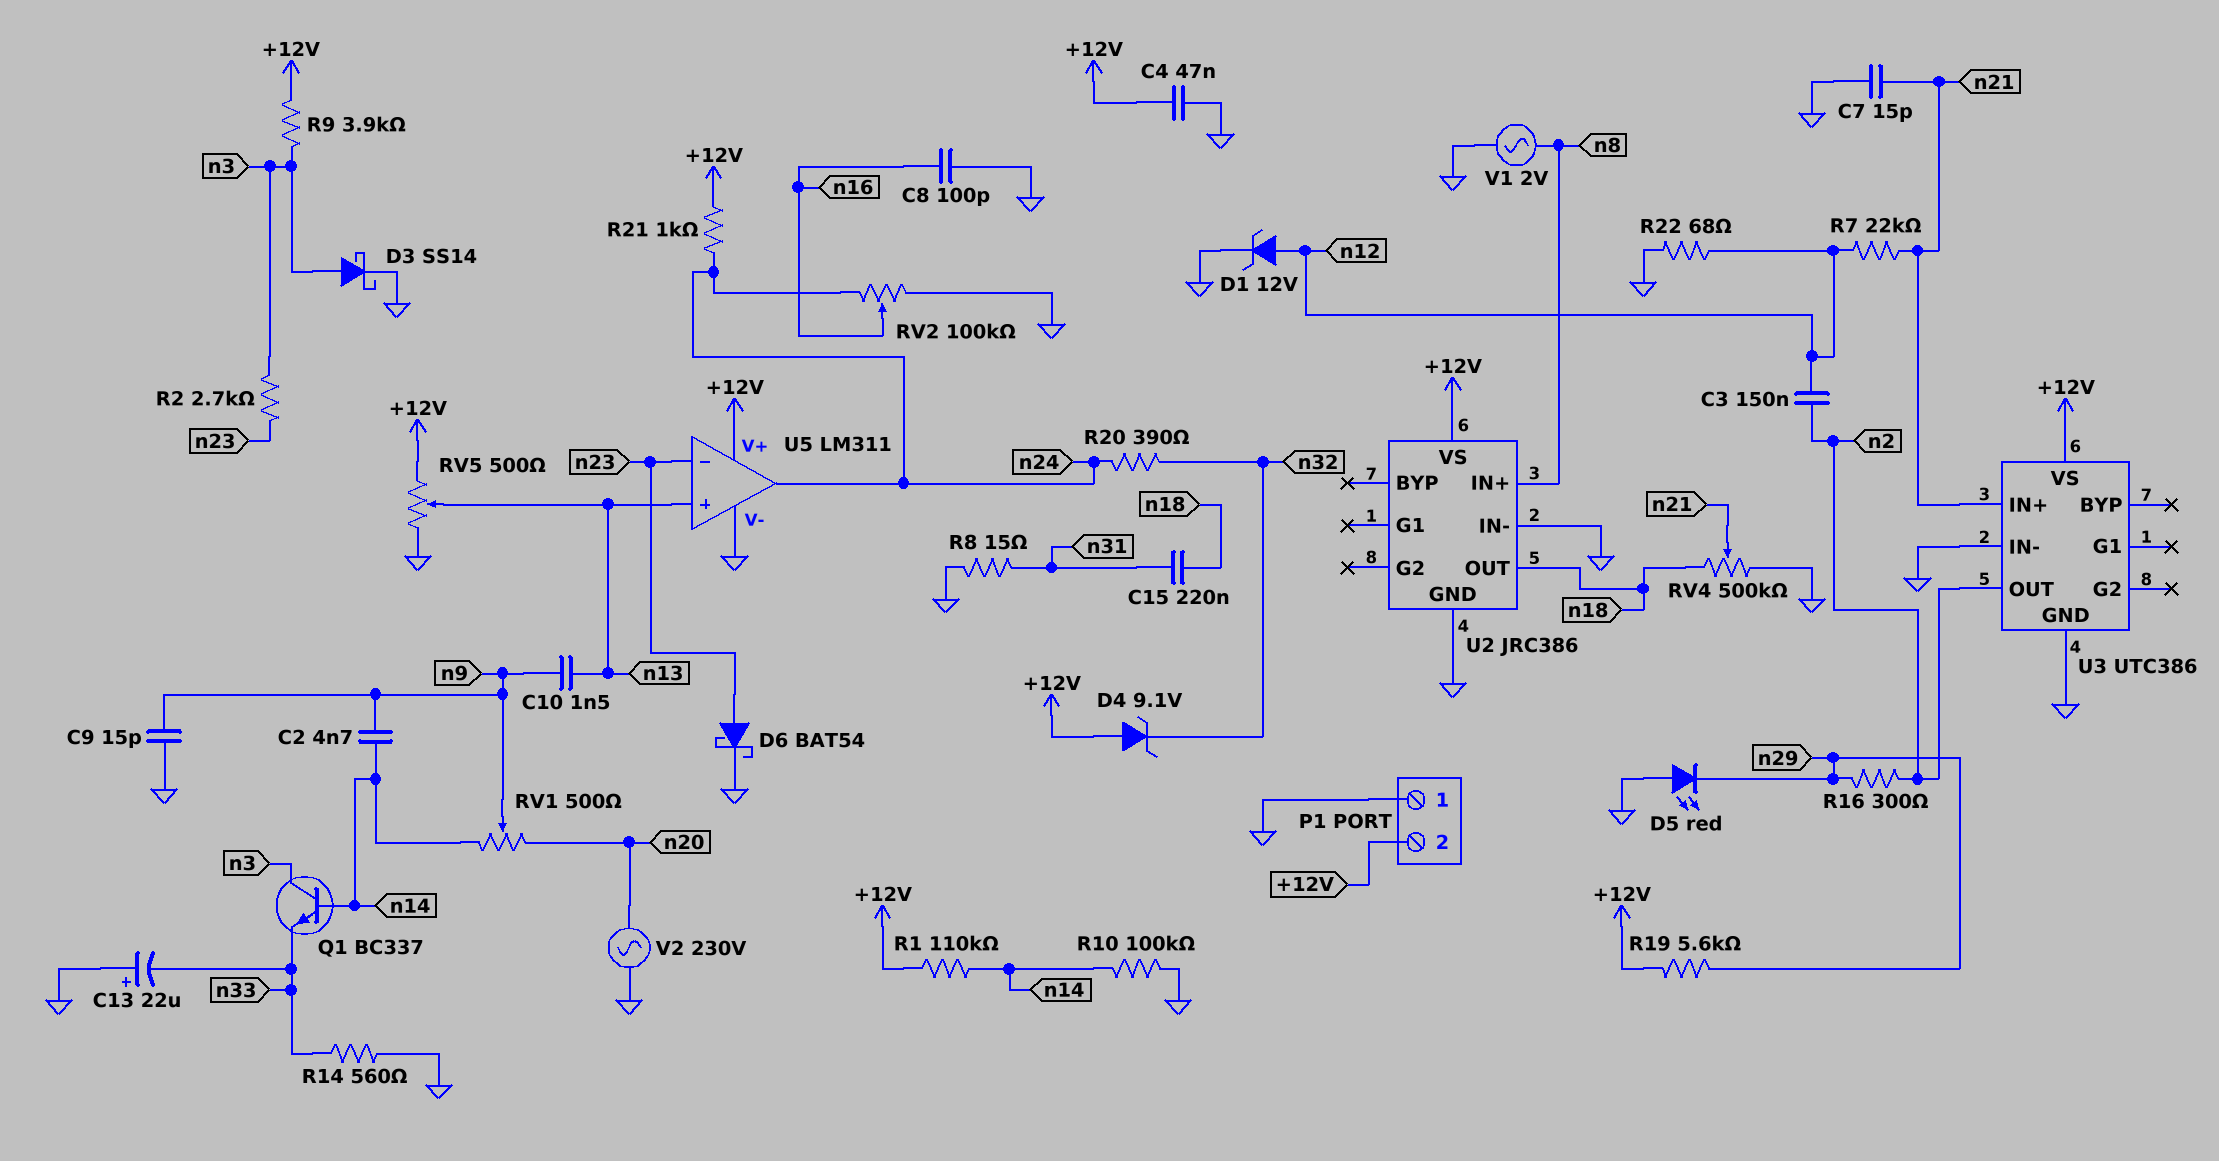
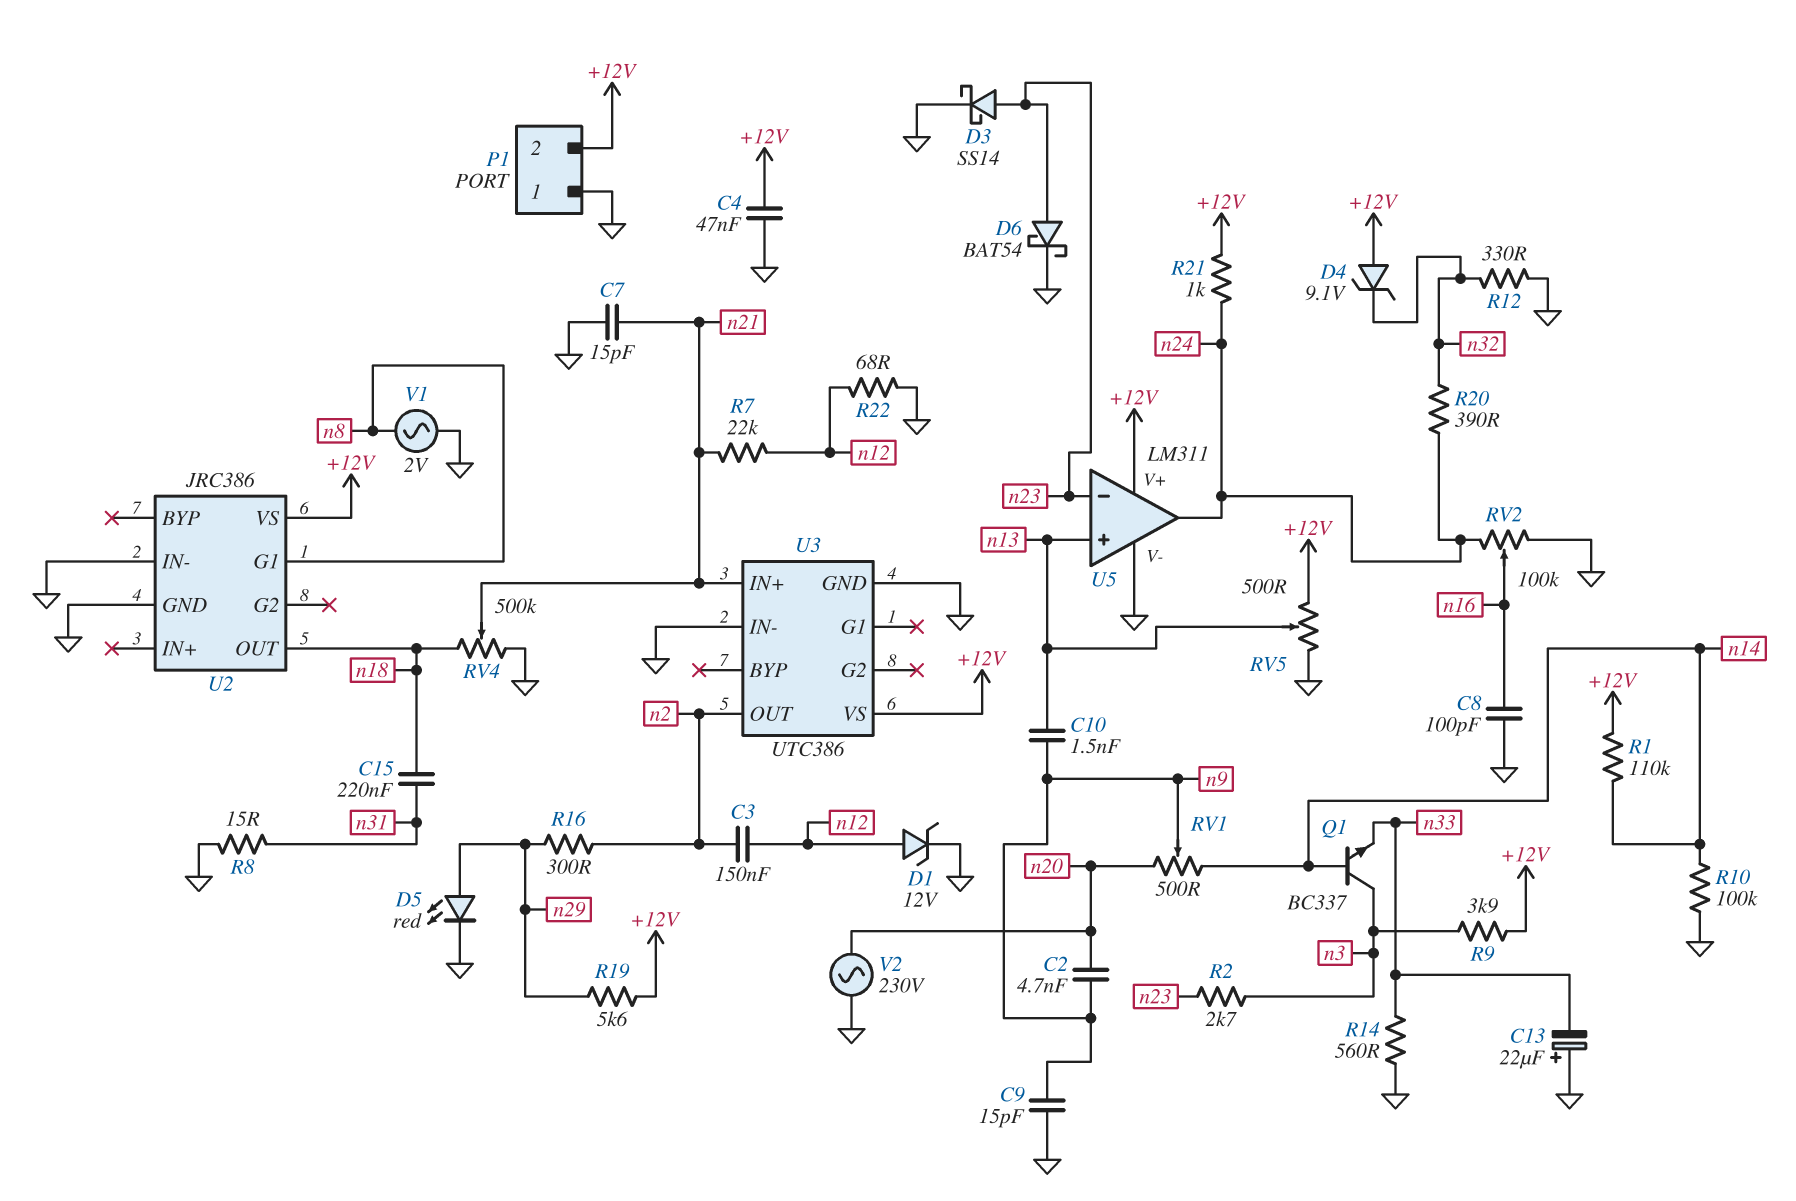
C2: 4.7nF (n9, n14) -> 4.7nF (n9, n20)
D3: schottky SS14 (A n3, K GND) -> schottky SS14 (A n23, K GND)
D5: LED red (A GND, K n29) -> LED red (A n29, K GND)
R12: none -> 330 (GND, n32)
U2 pin G1: none -> n8
U2 pin IN+: n8 -> none

